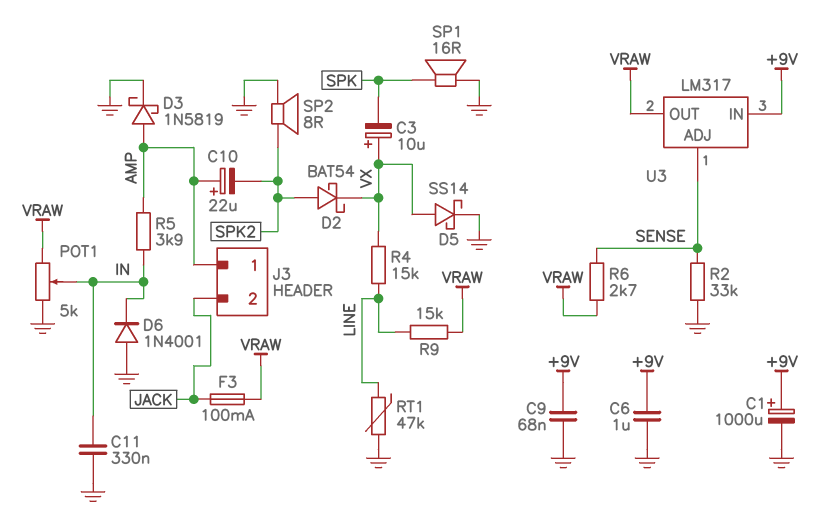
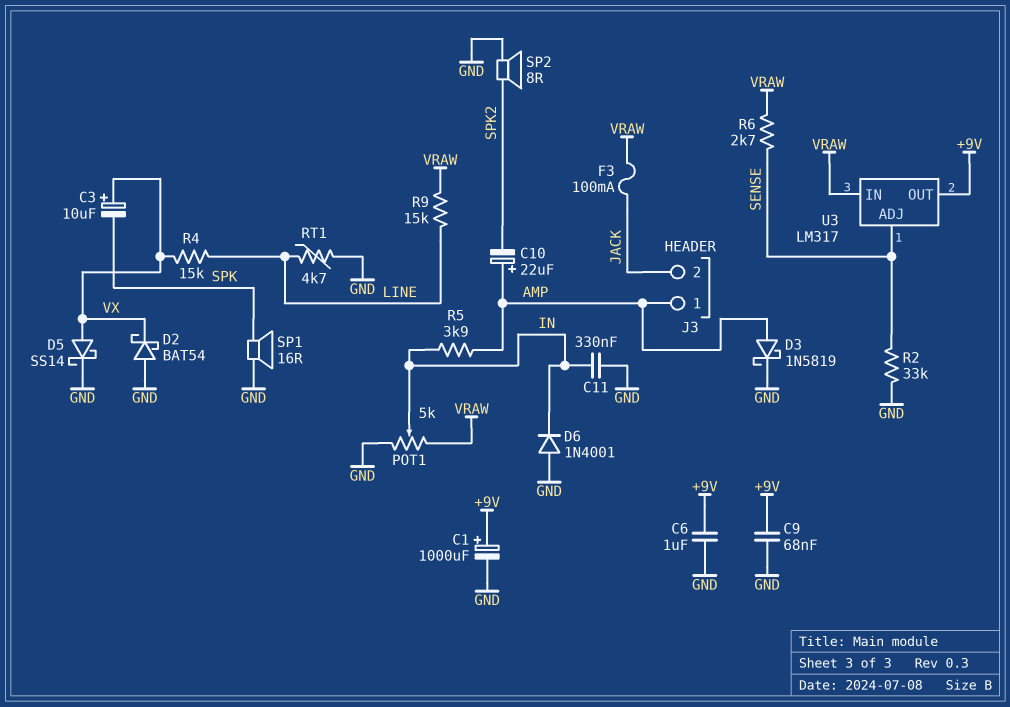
D2: schottky BAT54 (A SPK2, K VX) -> schottky BAT54 (A GND, K VX)
RT1: 47k (GND, LINE) -> 4.7k (GND, LINE)
U3 pin IN: +9V -> VRAW
U3 pin OUT: VRAW -> +9V

